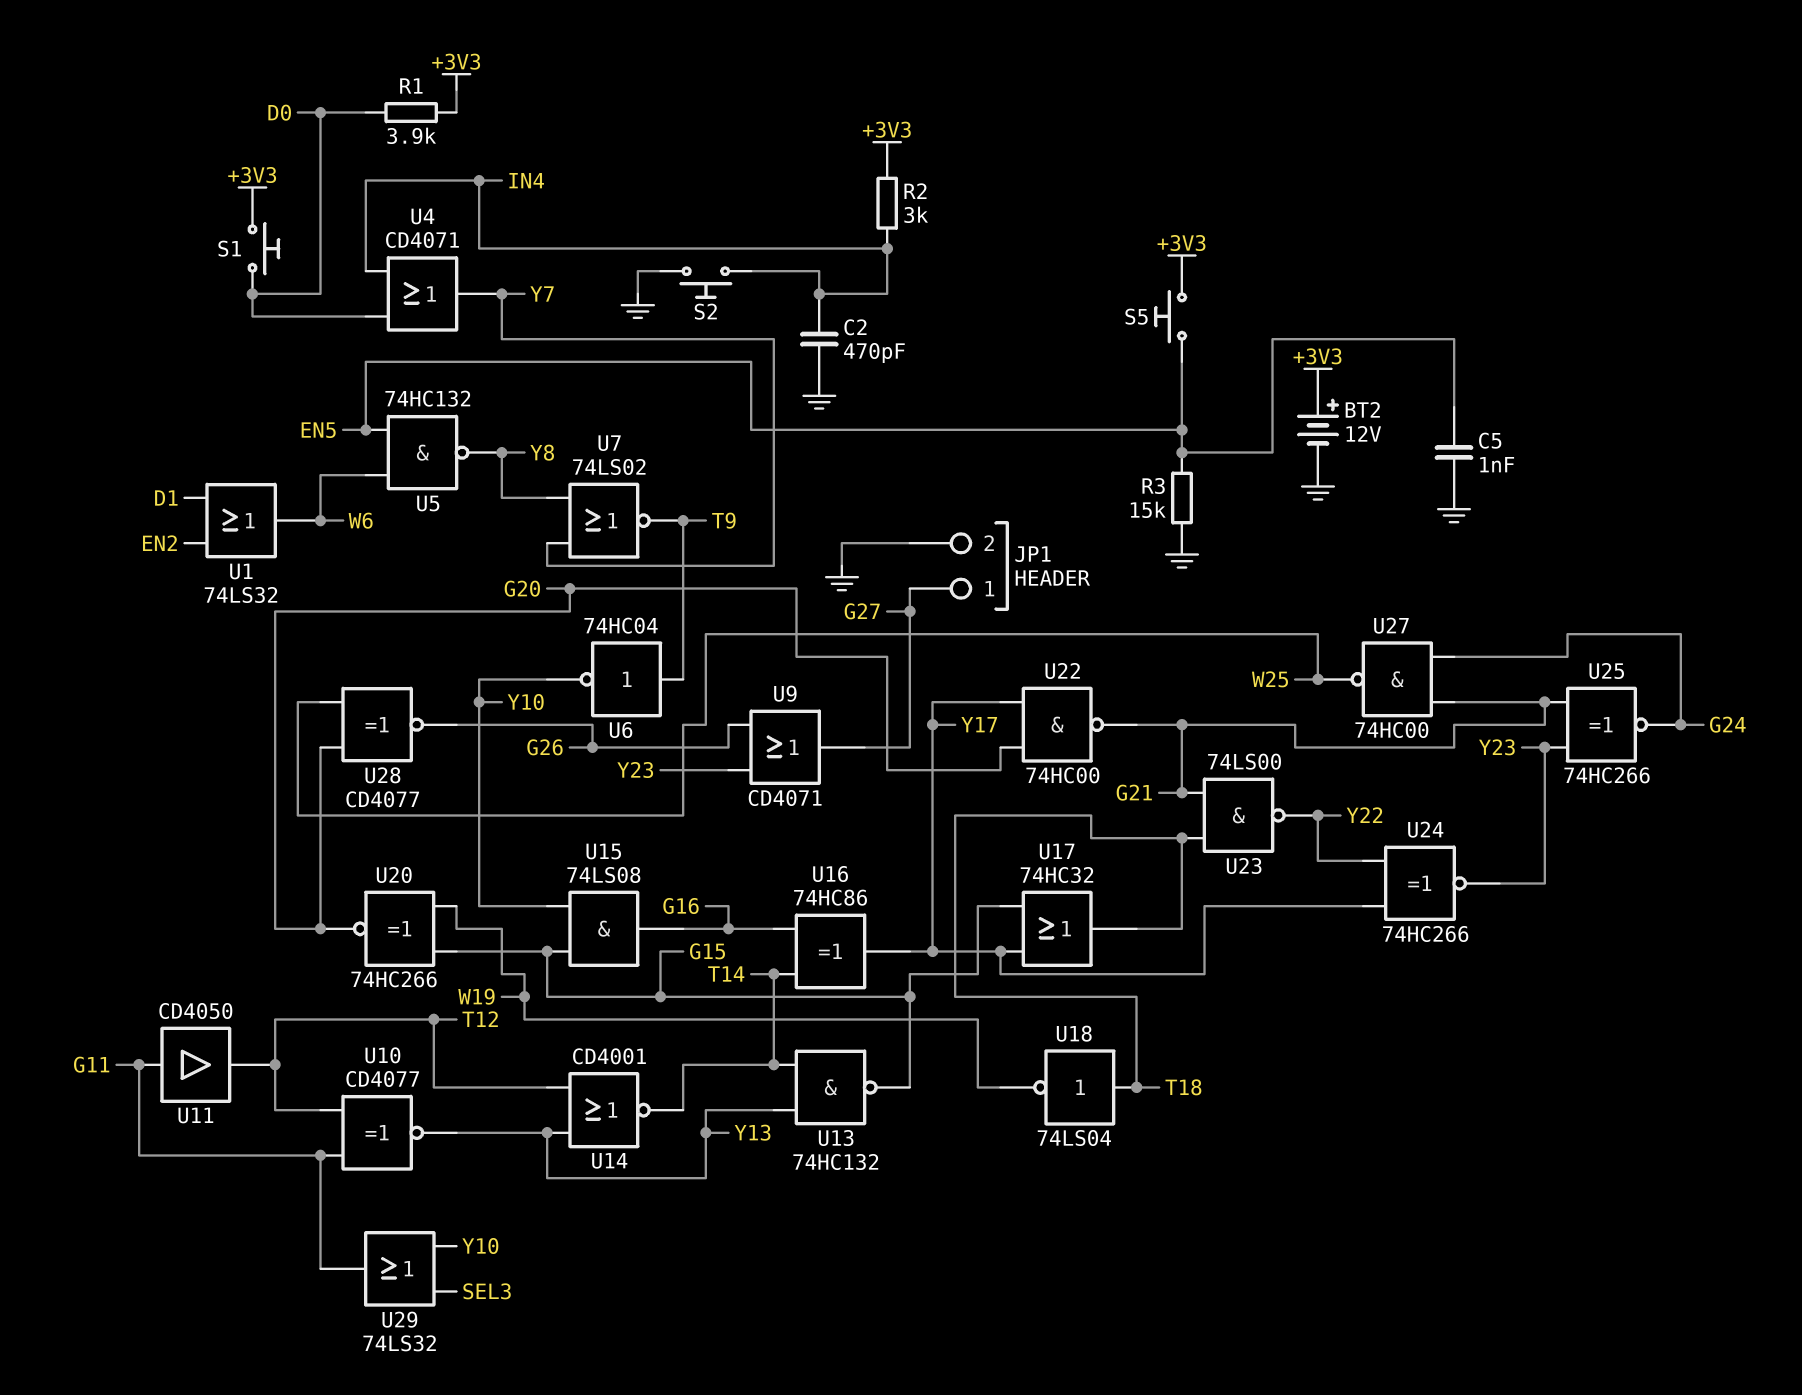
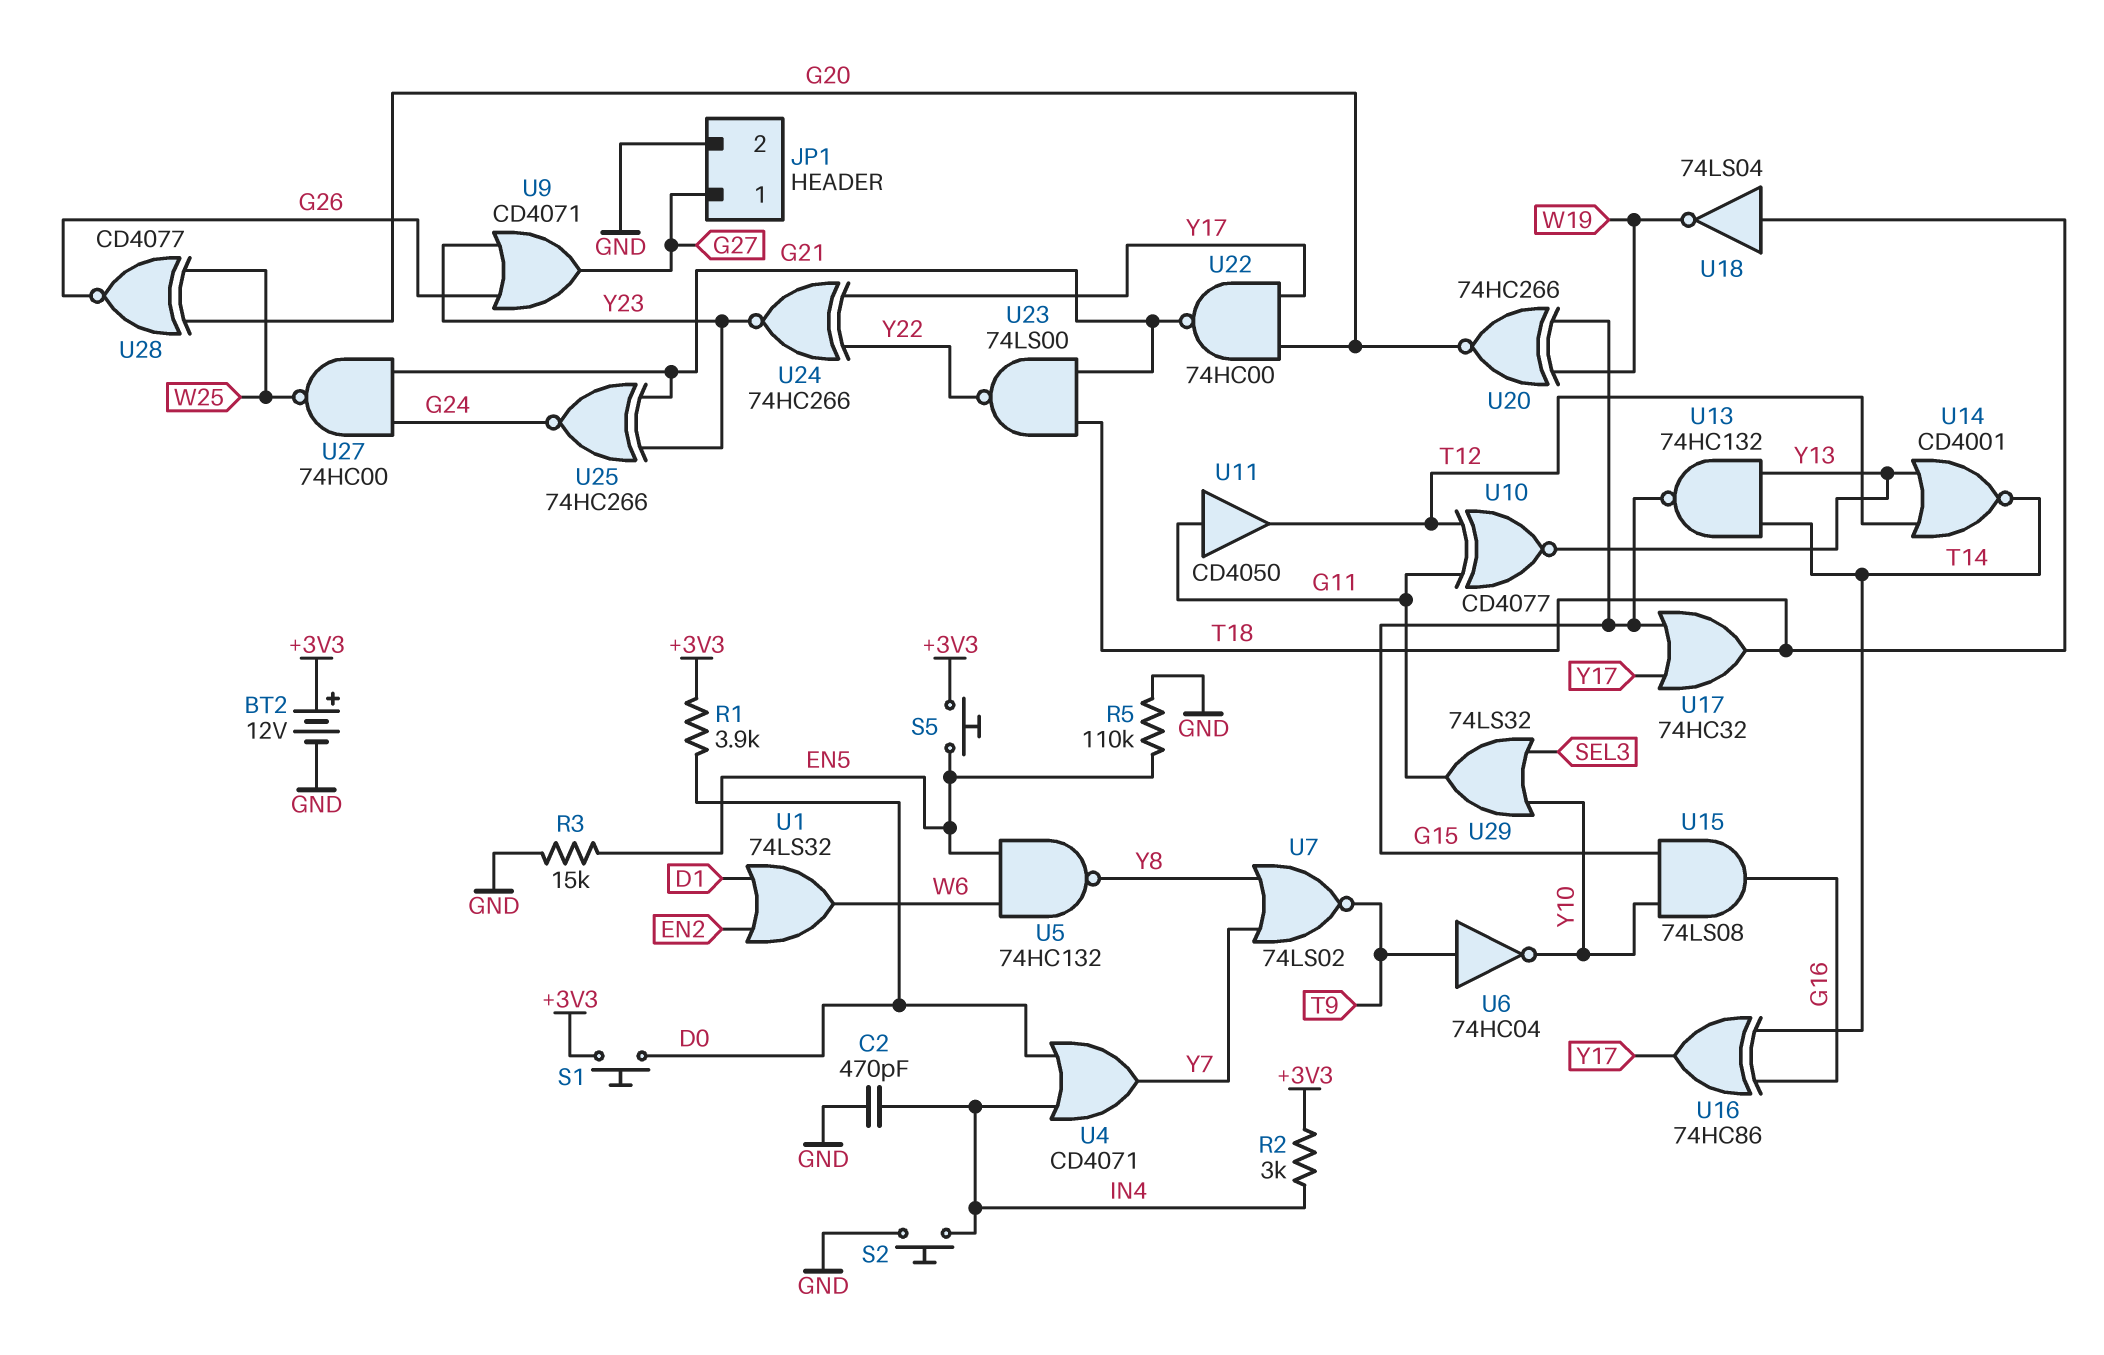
C5: 1nF (EN5, GND) -> none
R5: none -> 110k (EN5, GND)

